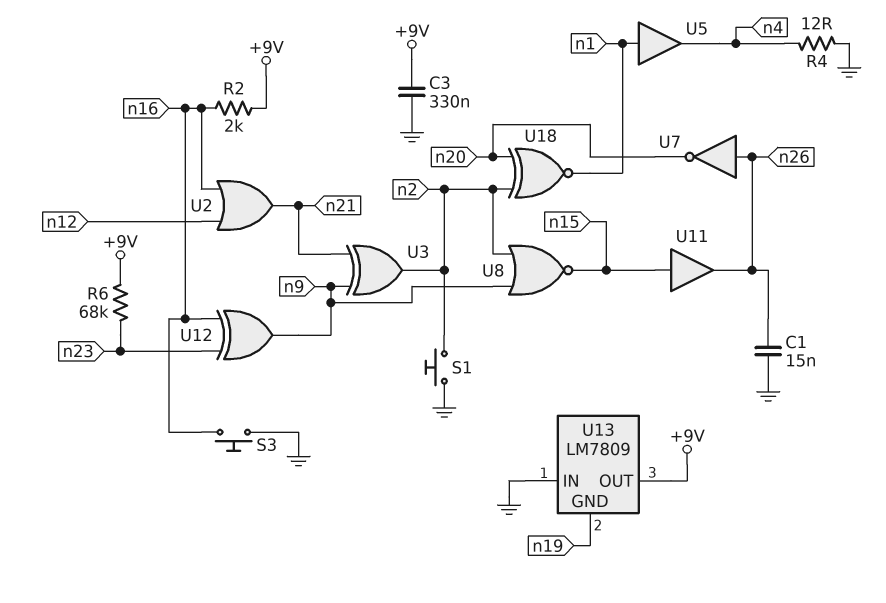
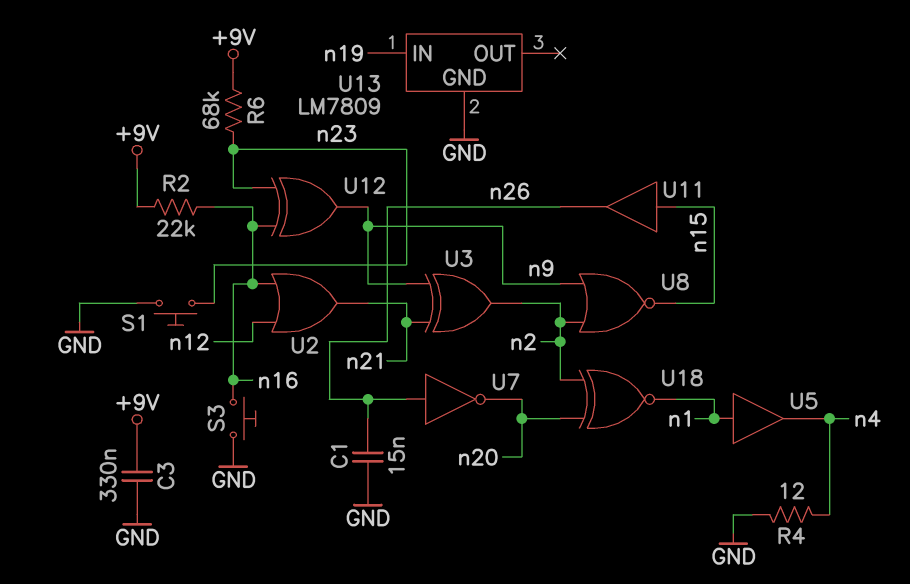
R2: 2k (+9V, n16) -> 22k (+9V, n16)
S1: button (GND, n2) -> button (GND, n23)
U13 pin GND: n19 -> GND
U13 pin IN: GND -> n19
U13 pin OUT: +9V -> none

